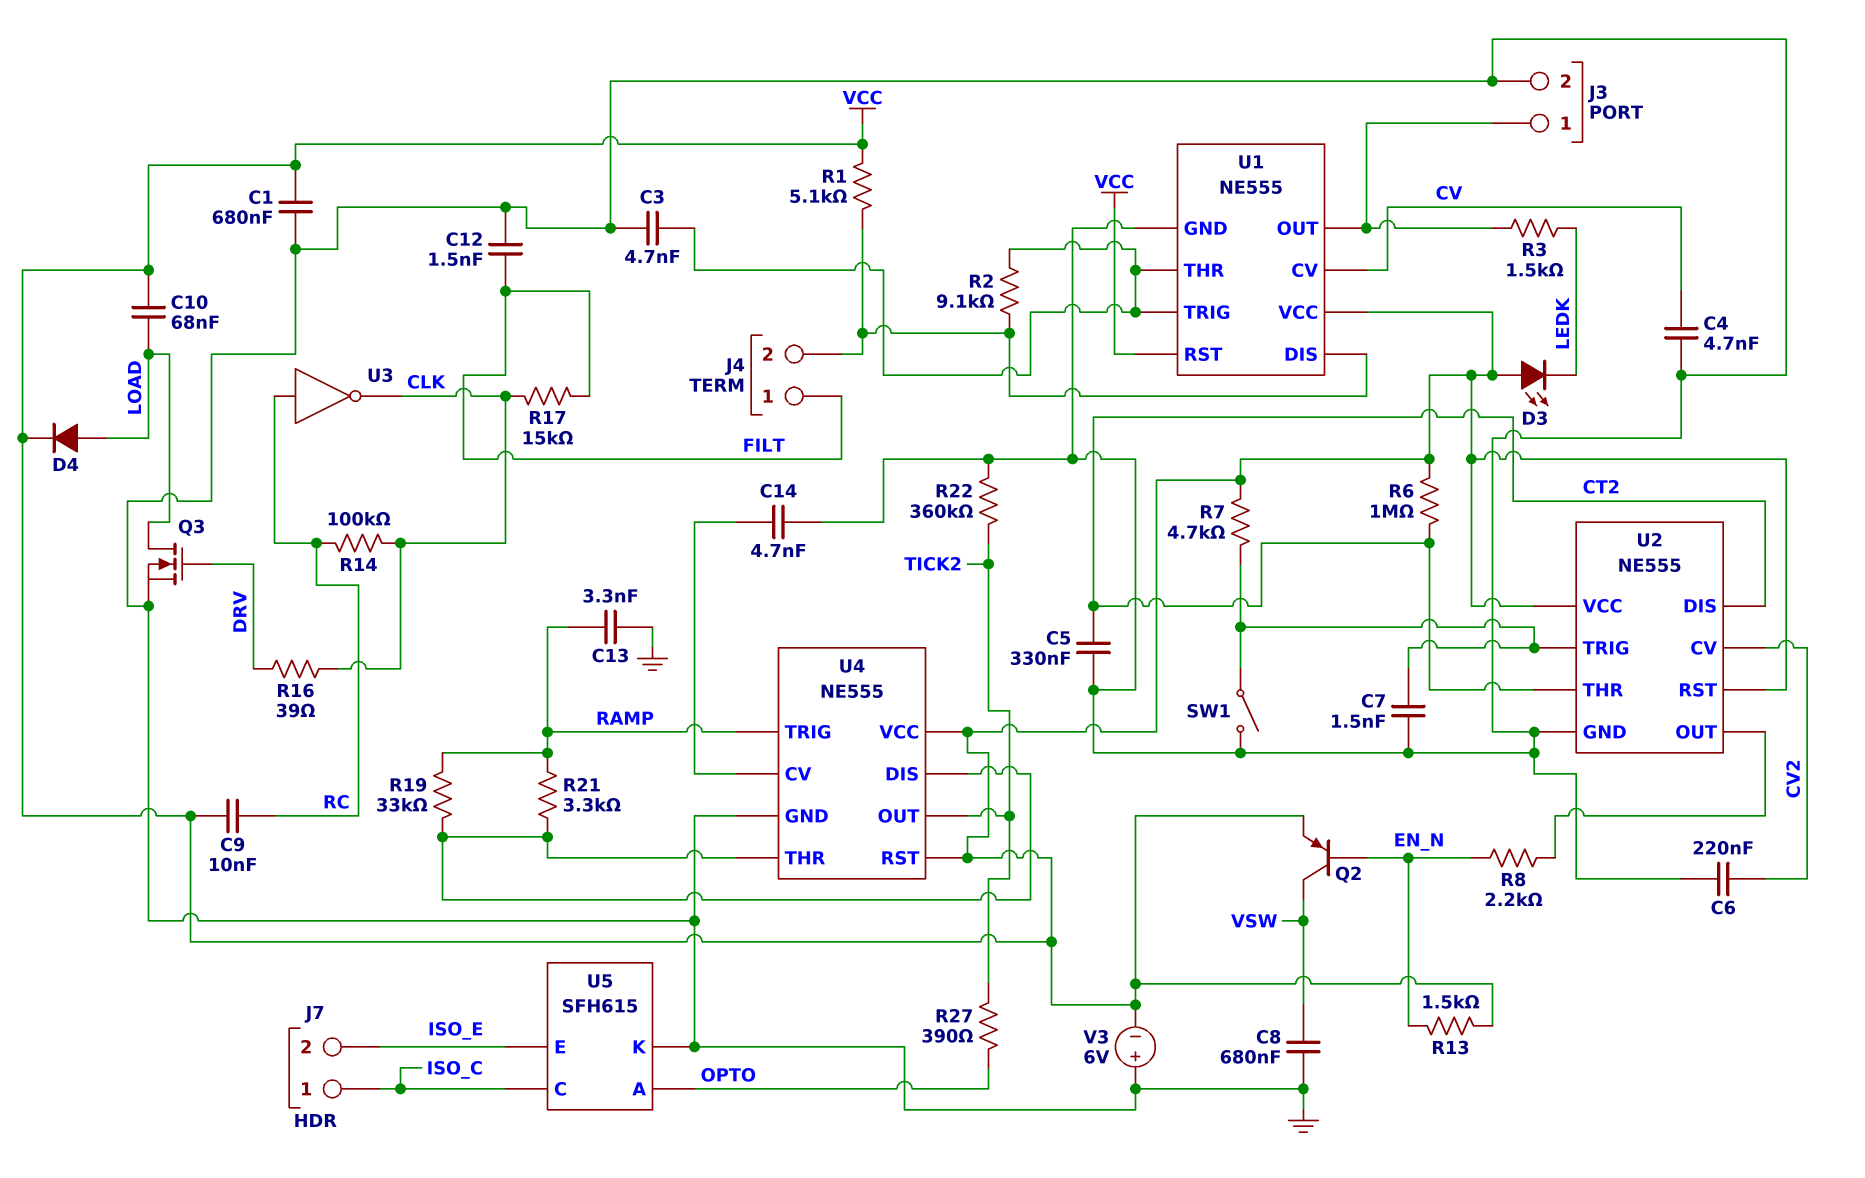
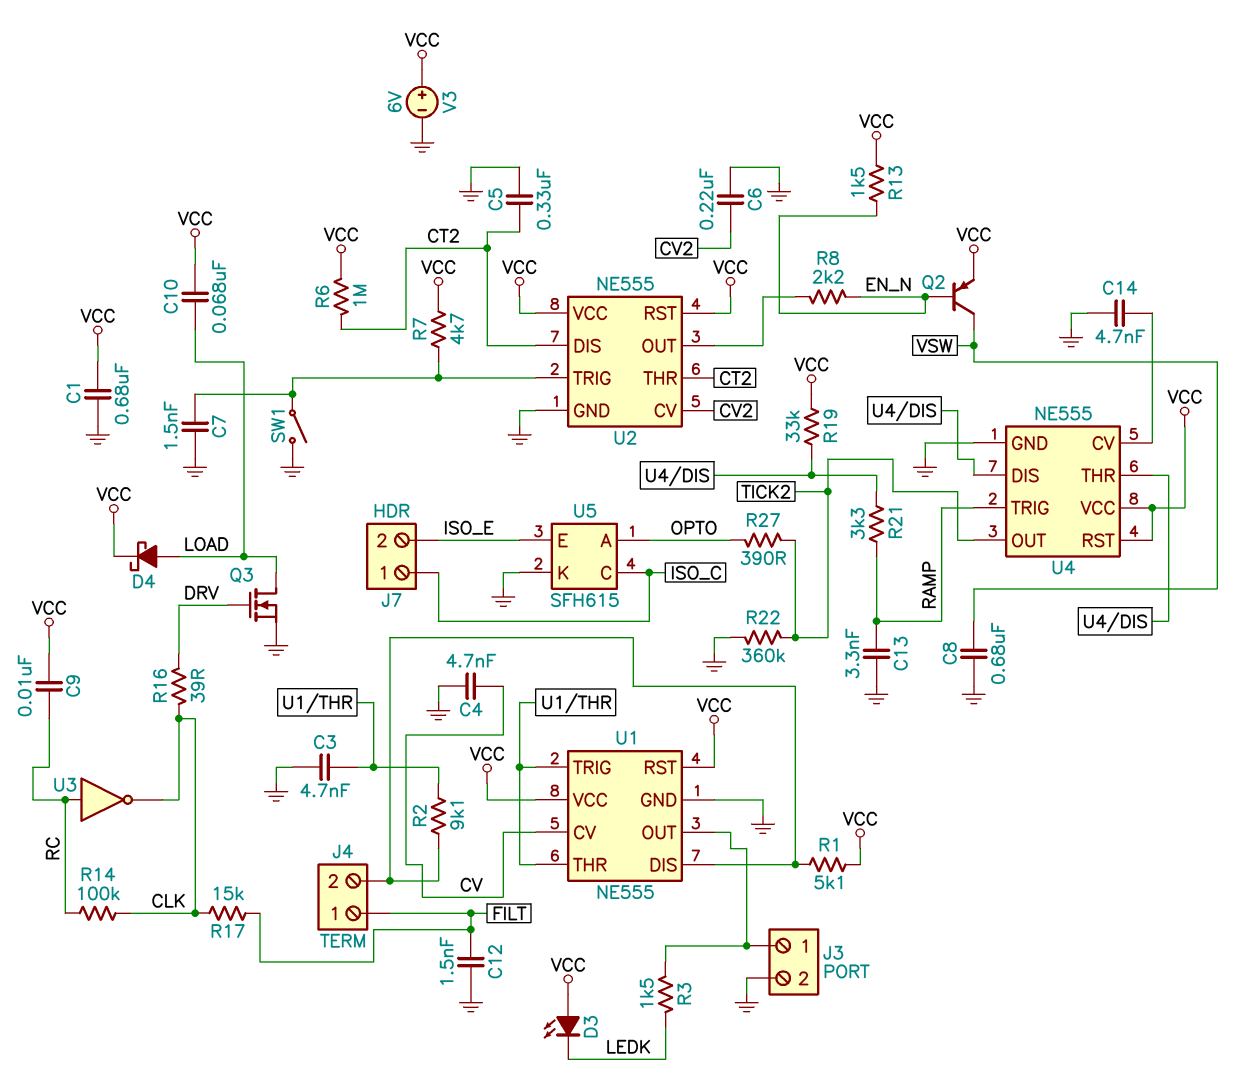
D4: diode (A LOAD, K VCC) -> schottky (A LOAD, K VCC)
R19: 33k (RAMP, U4/DIS) -> 33k (U4/DIS, VCC)
V3: 6V (plus GND, minus VCC) -> 6V (plus VCC, minus GND)

